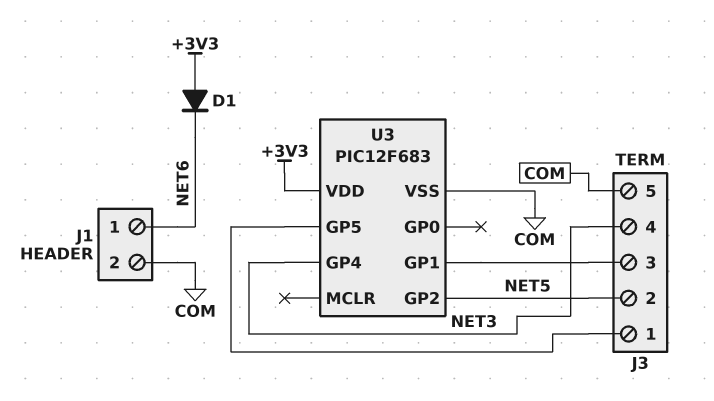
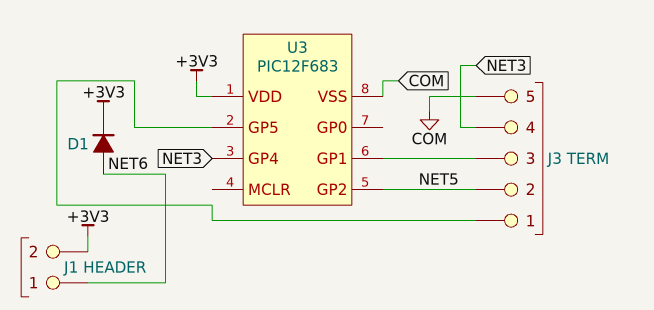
D1: diode (A +3V3, K NET6) -> diode (A NET6, K +3V3)
J1 pin 2: COM -> +3V3

